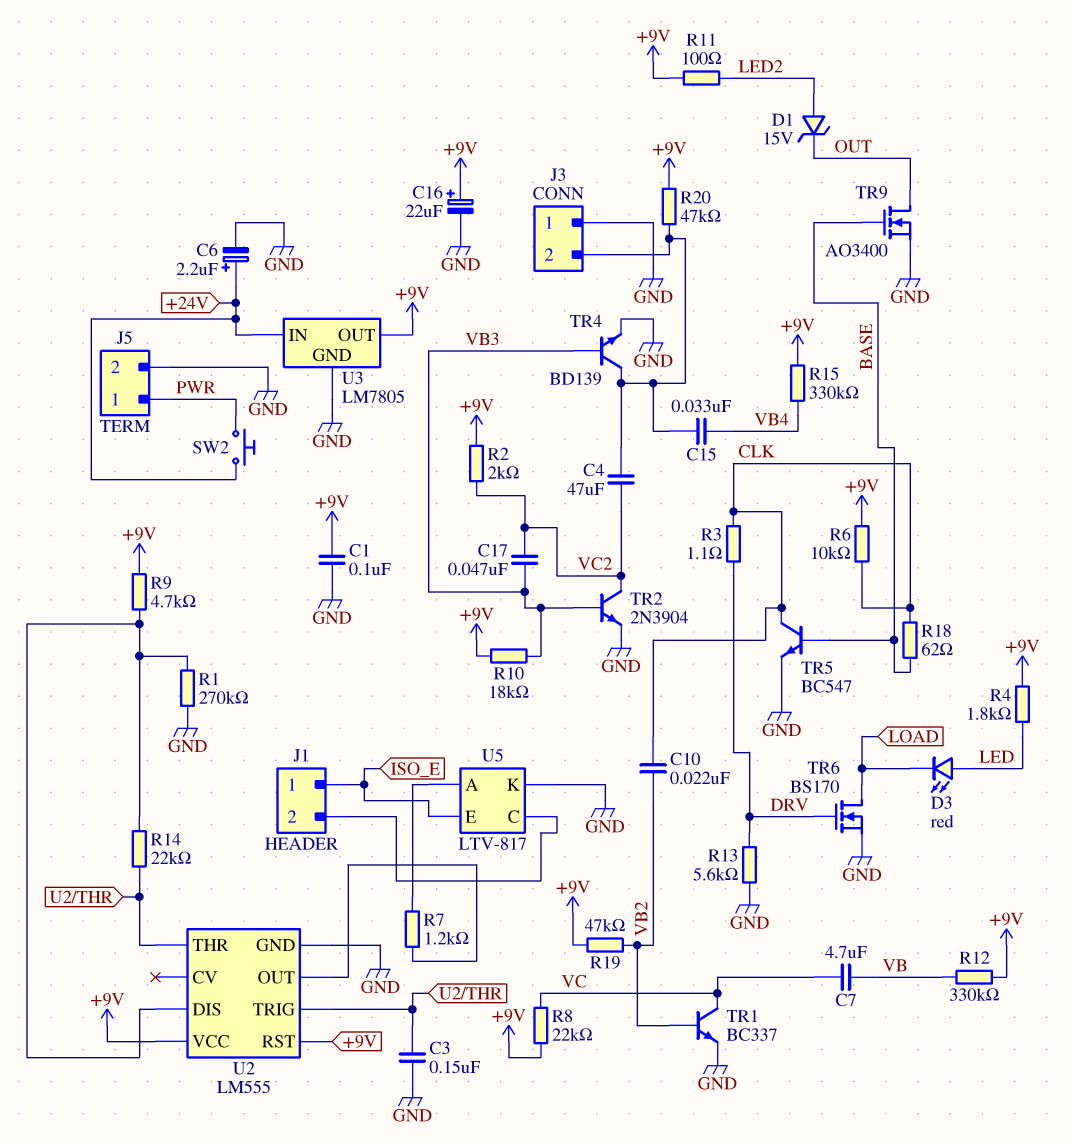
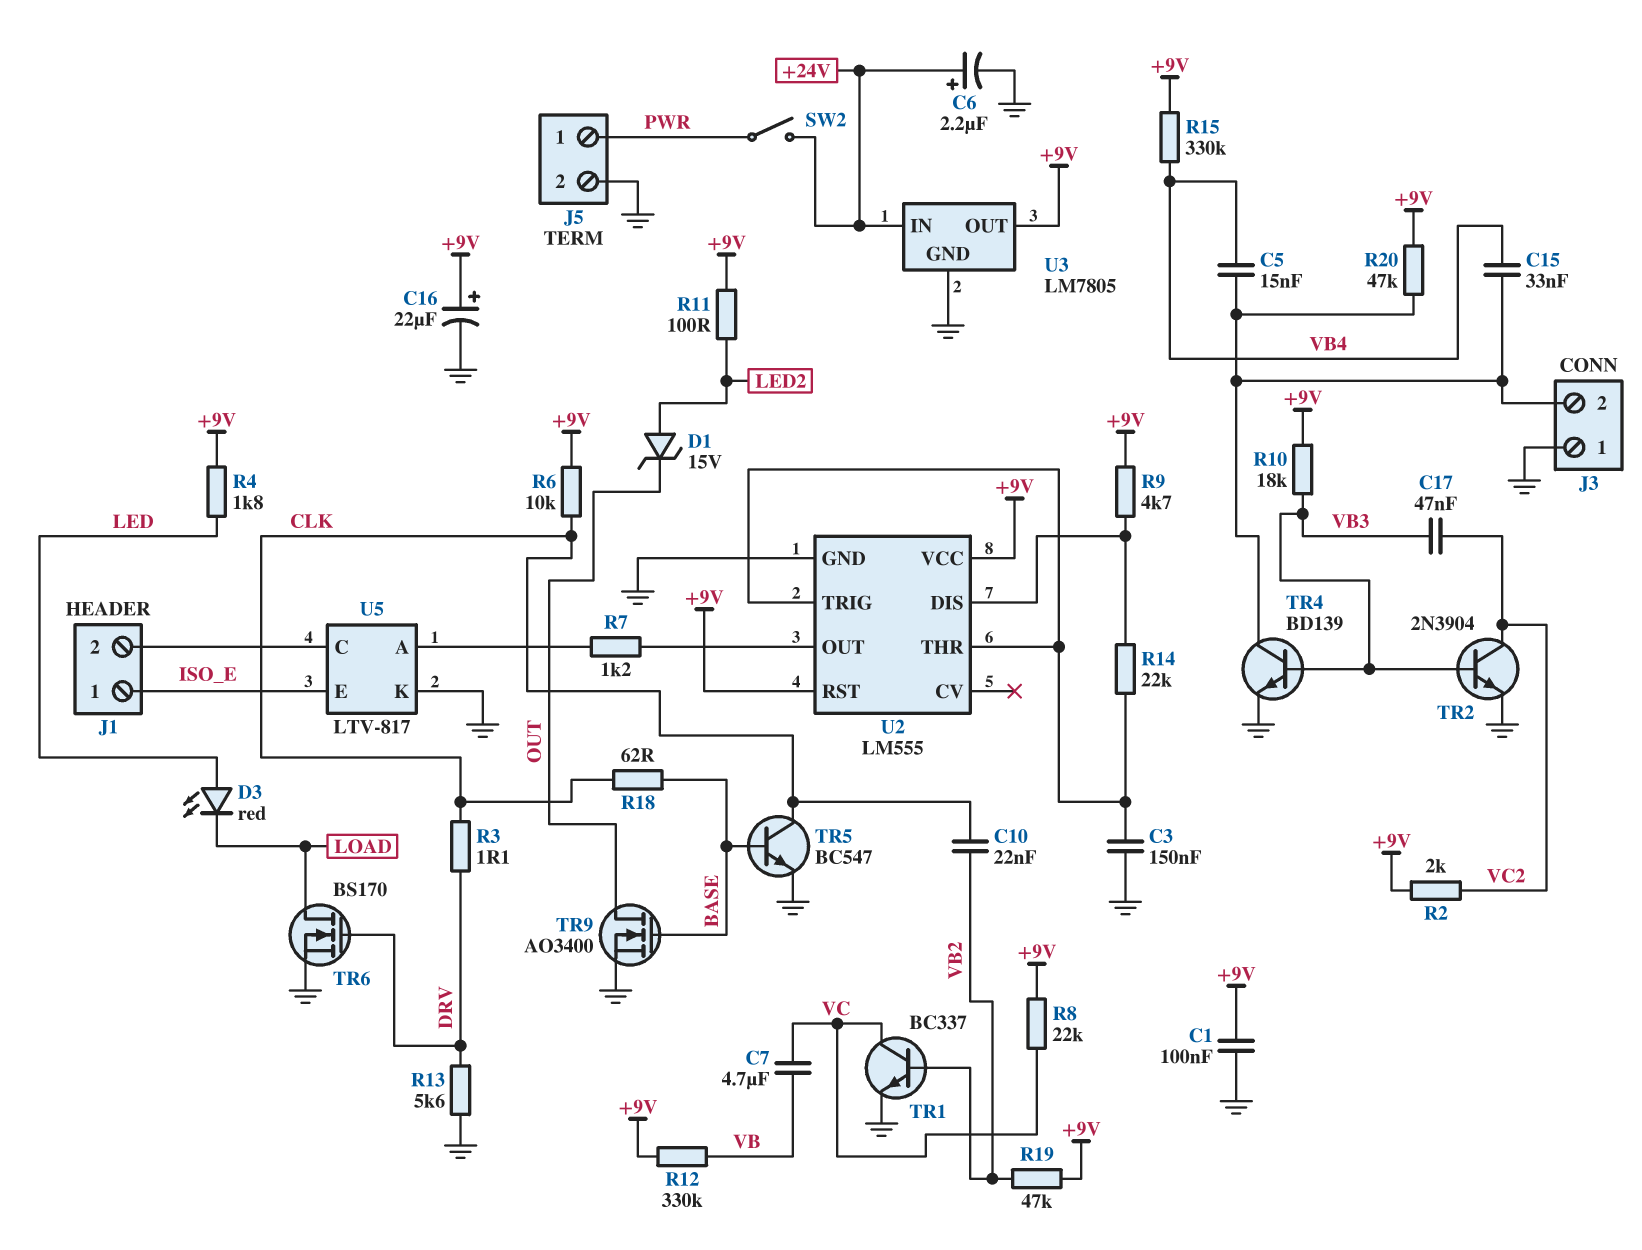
C4: 47uF (J3/2, VC2) -> none
C5: none -> 15nF (J3/2, VB4)
R1: 270k (GND, U2/DIS) -> none
SW2: button (+24V, PWR) -> switch (+24V, PWR)

